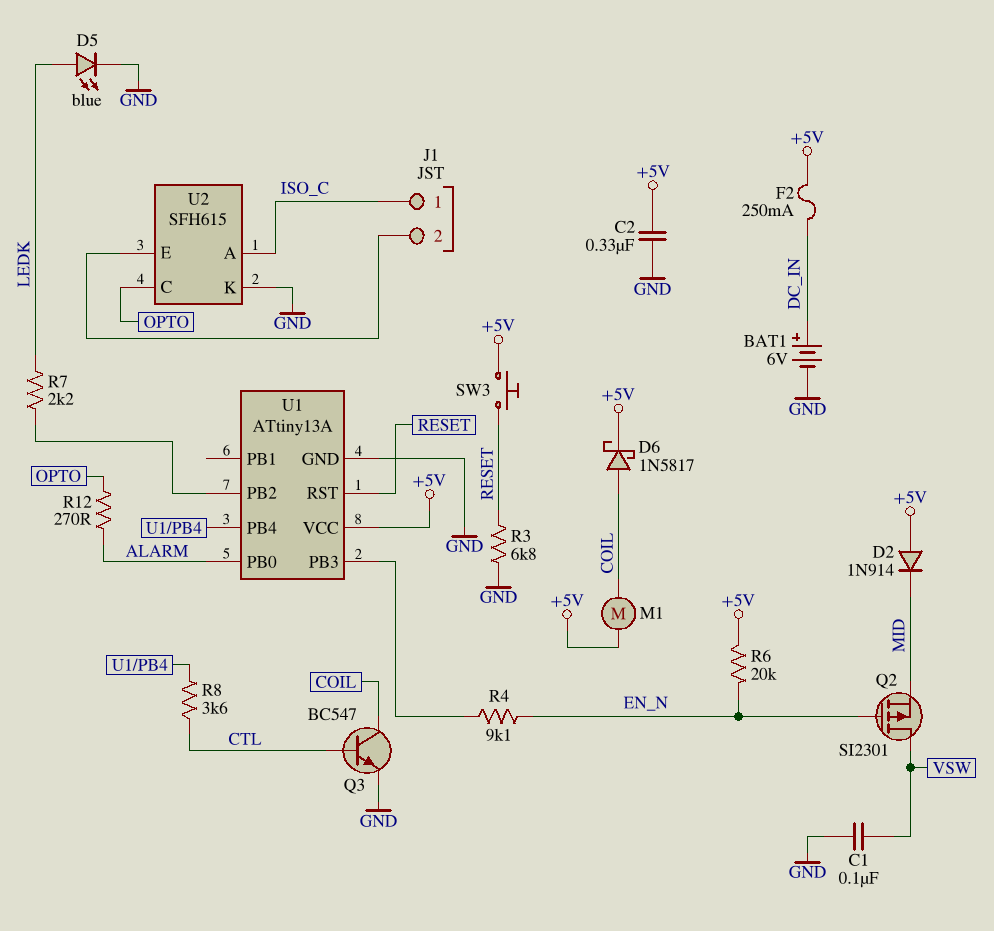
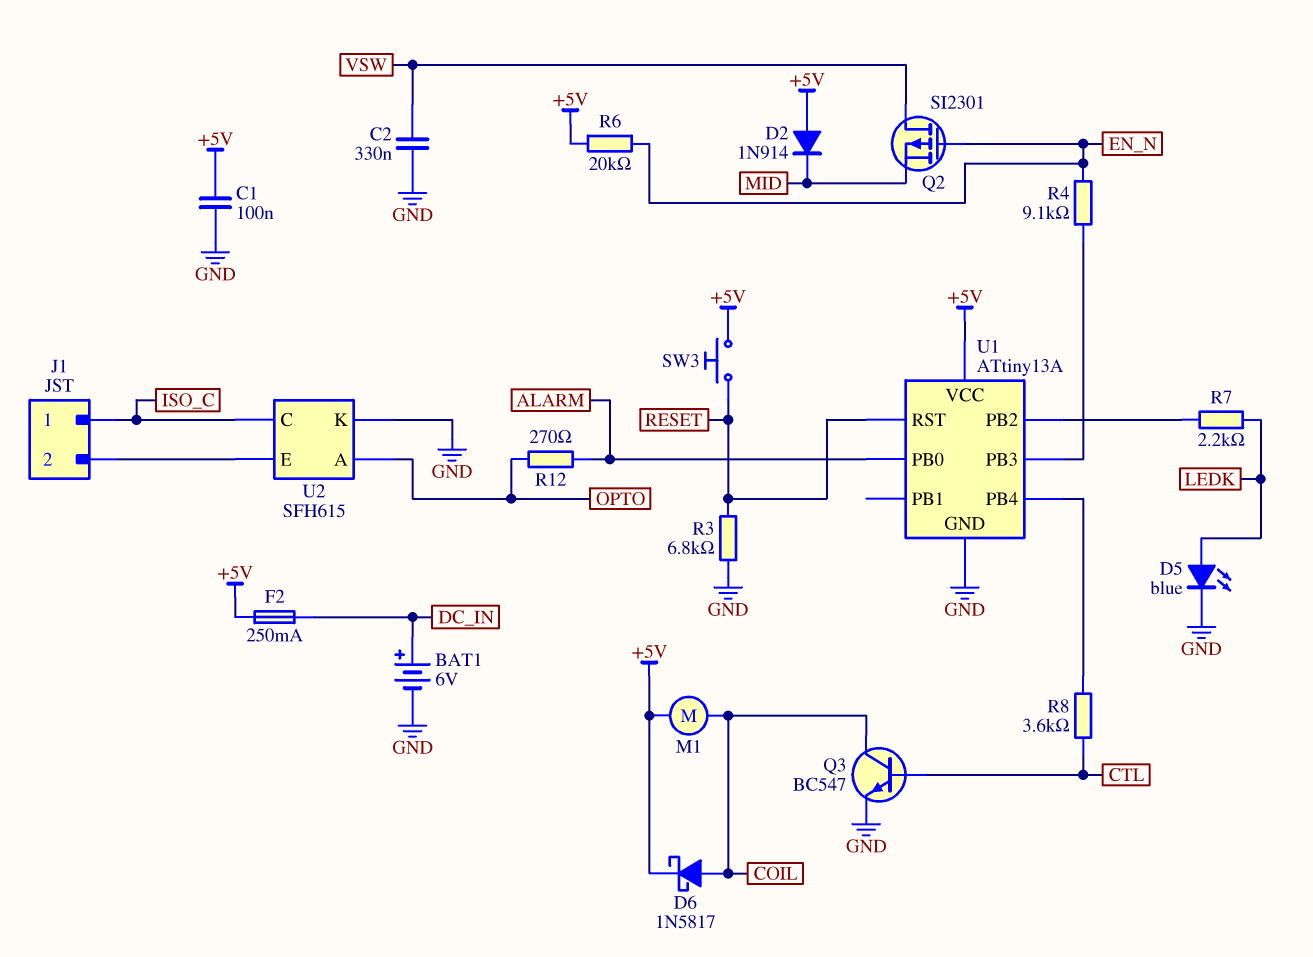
C1: 100nF (GND, VSW) -> 100nF (+5V, GND)
C2: 330nF (+5V, GND) -> 330nF (GND, VSW)
U2 pin A: ISO_C -> OPTO
U2 pin C: OPTO -> ISO_C

